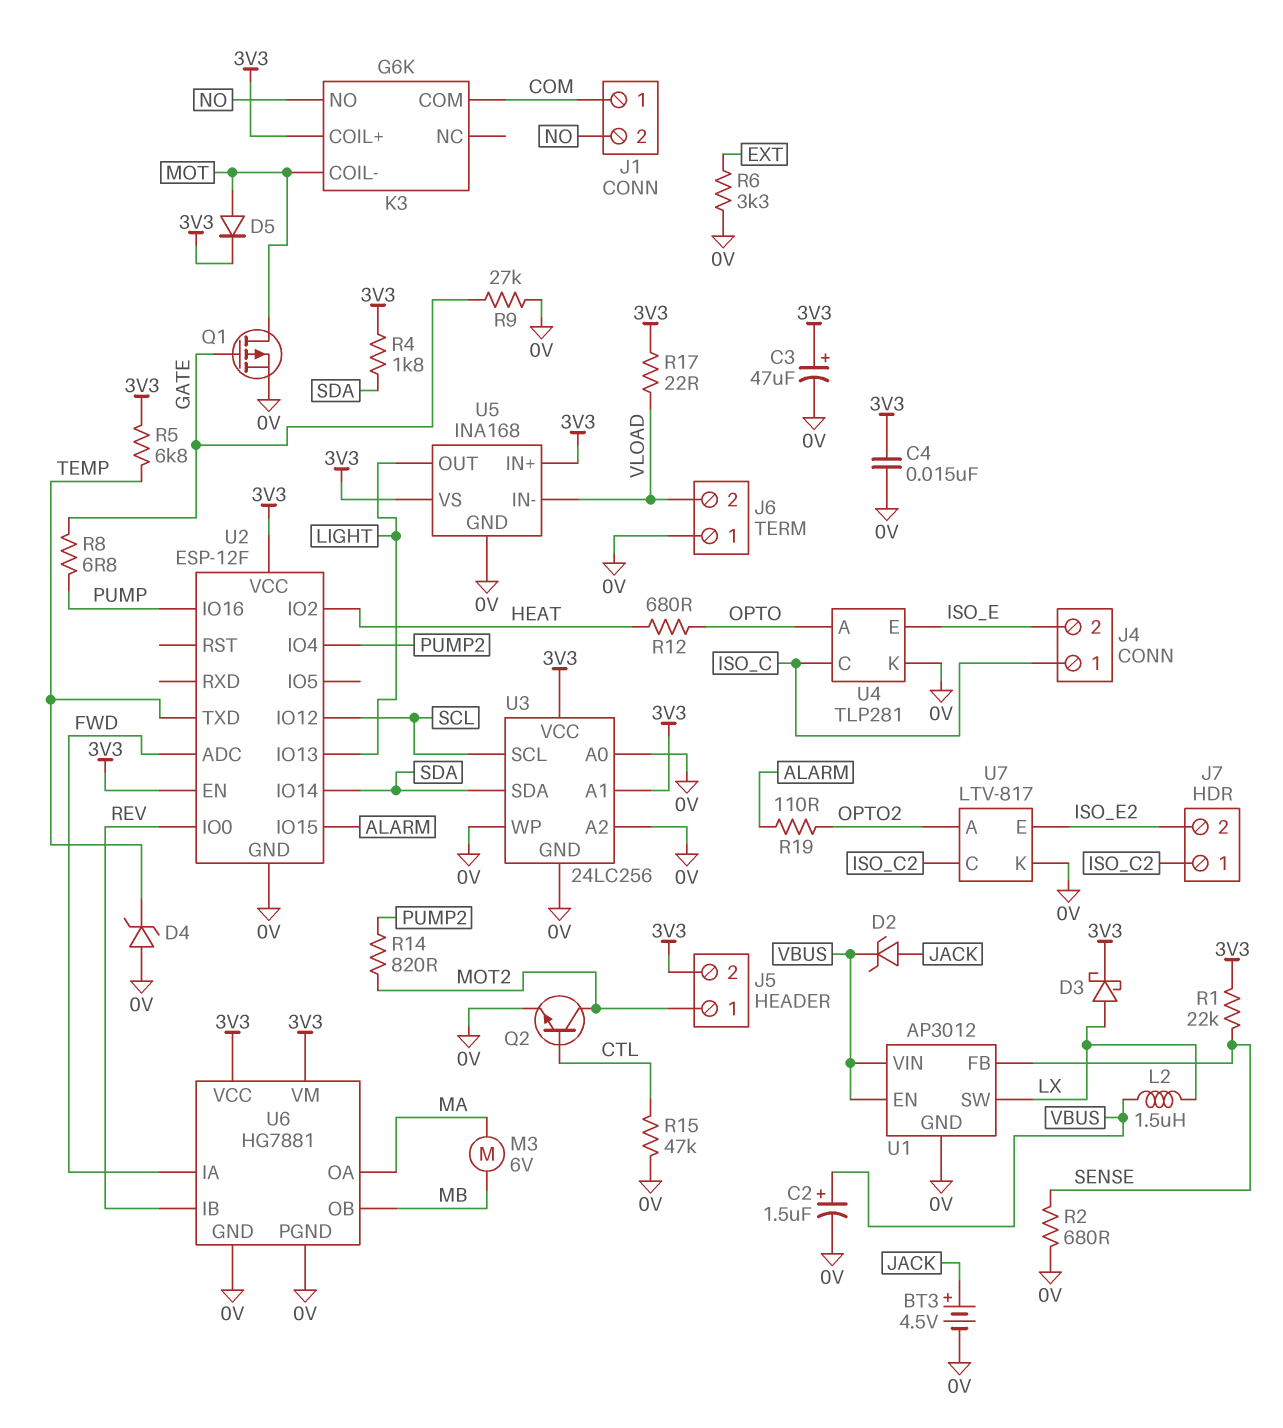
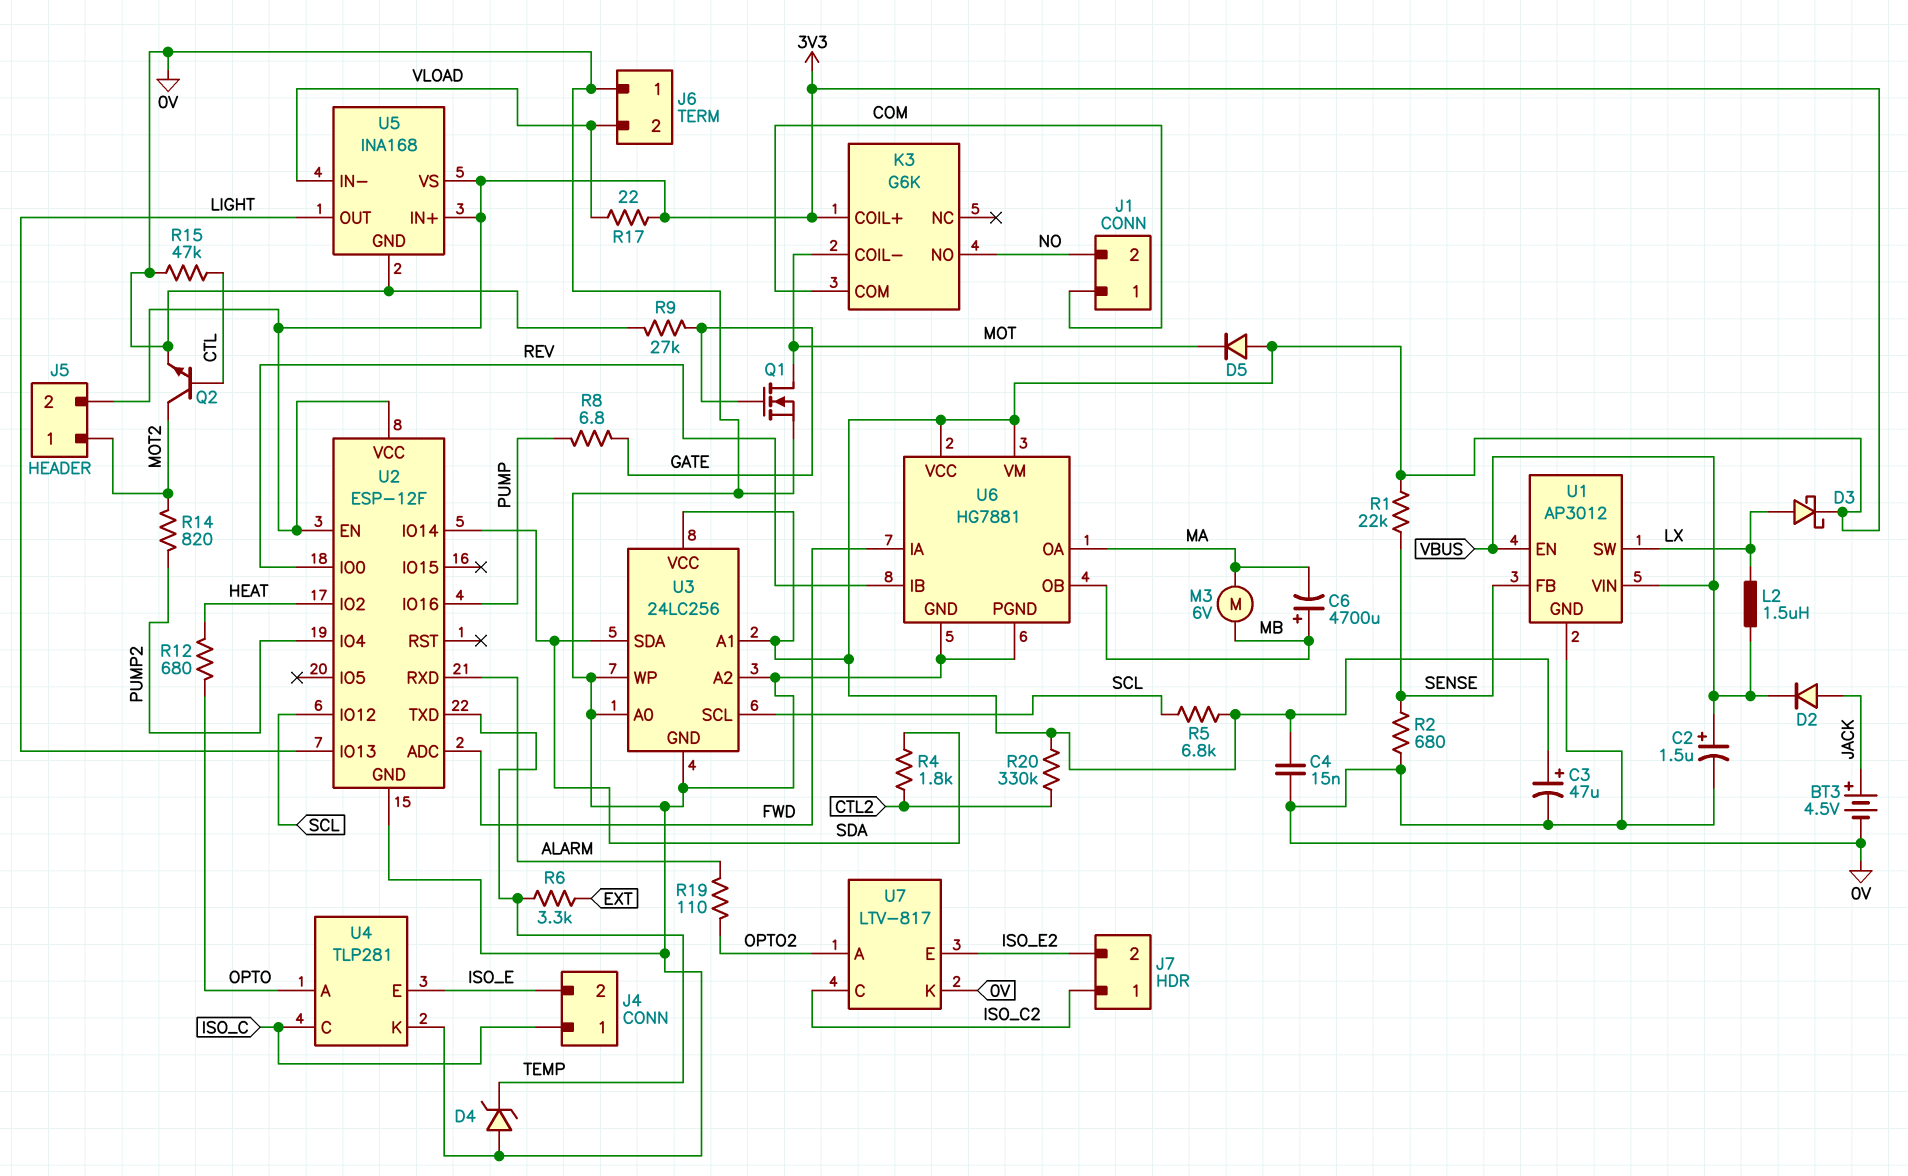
C6: none -> 4700uF (plus MB, minus MA)
D2: zener (A JACK, K VBUS) -> diode (A JACK, K VBUS)
D5: diode (A MOT, K 3V3) -> diode (A 3V3, K MOT)
Q1: PMOS (G GATE, D MOT, S 0V) -> NMOS (G GATE, D MOT, S 0V)
R4: 1.8k (3V3, SDA) -> 1.8k (CTL2, SDA)
R5: 6.8k (3V3, TEMP) -> 6.8k (3V3, SCL)
R6: 3.3k (0V, EXT) -> 3.3k (EXT, TEMP)
R20: none -> 330k (3V3, CTL2)
U2 pin IO15: ALARM -> none
U2 pin RXD: none -> ALARM

